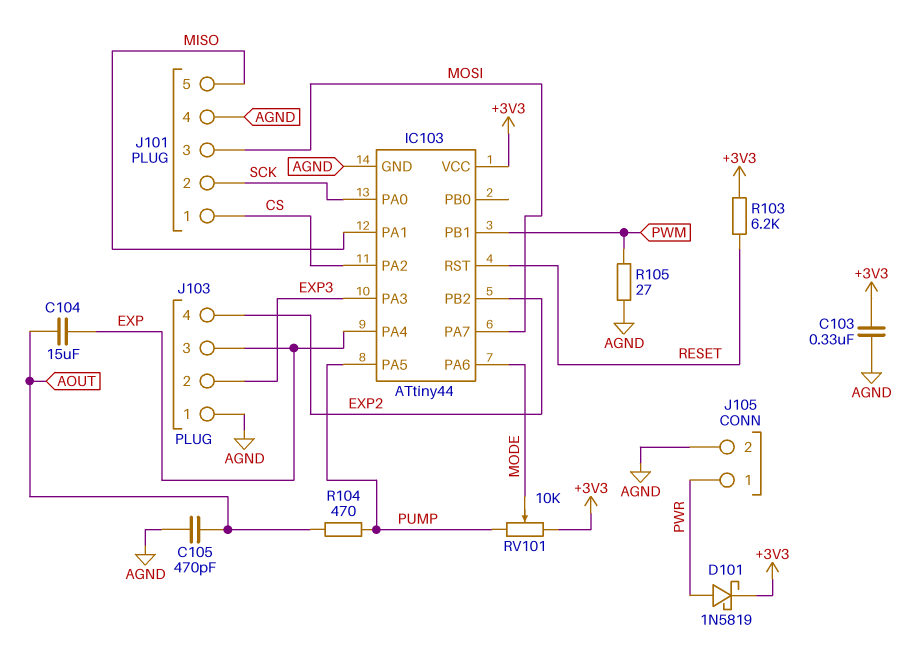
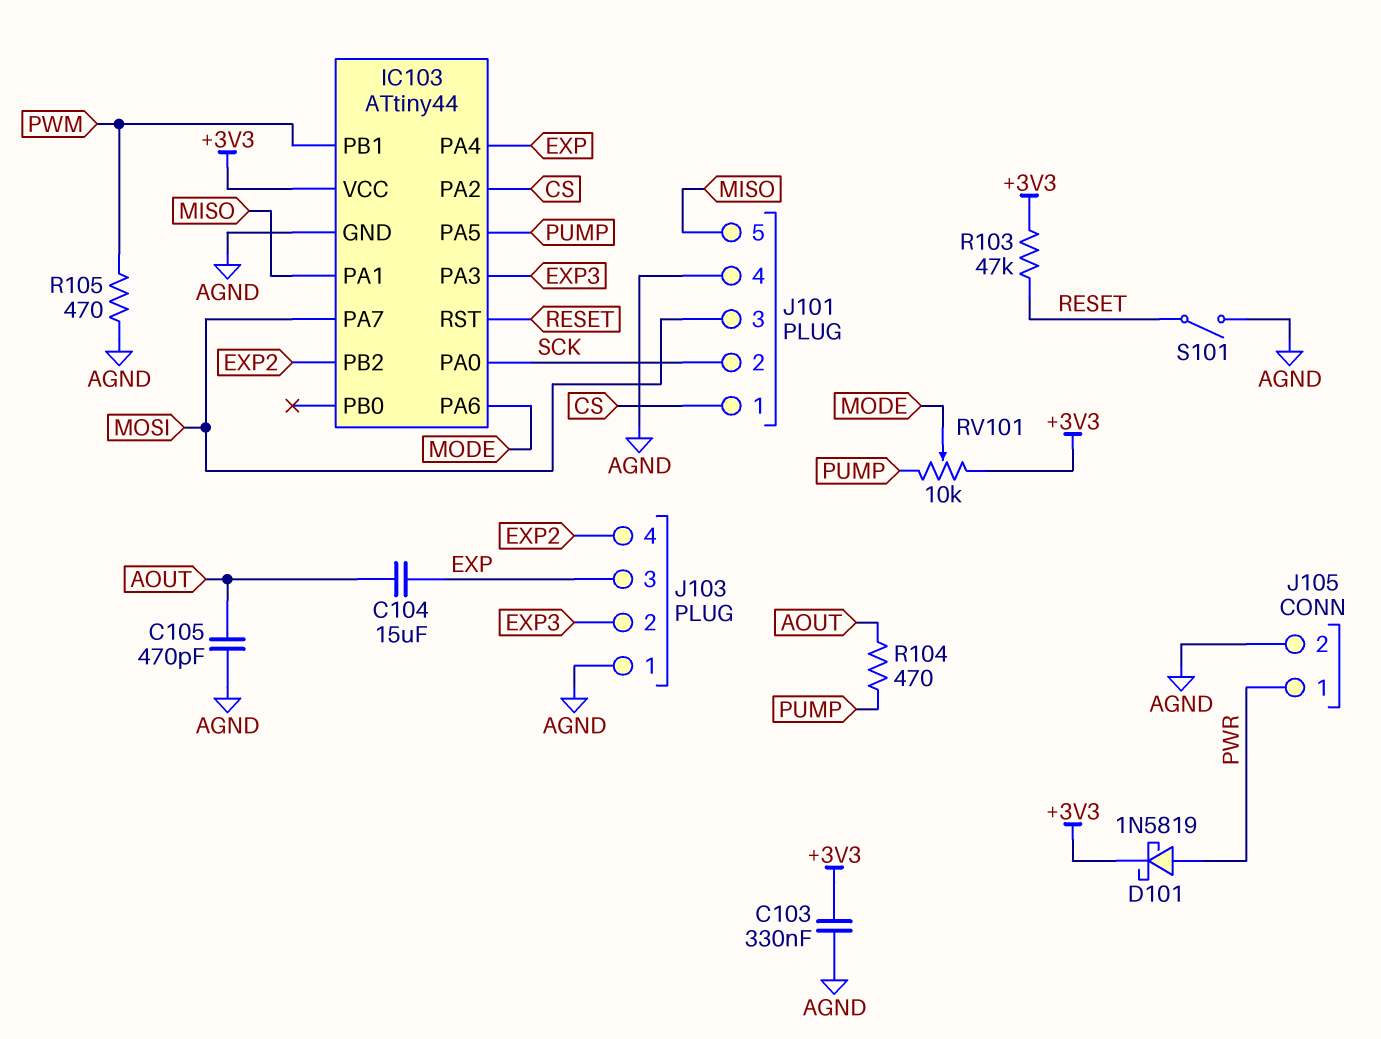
R103: 6.2k (+3V3, RESET) -> 47k (+3V3, RESET)
R105: 27 (AGND, PWM) -> 470 (AGND, PWM)
S101: none -> switch (AGND, RESET)

